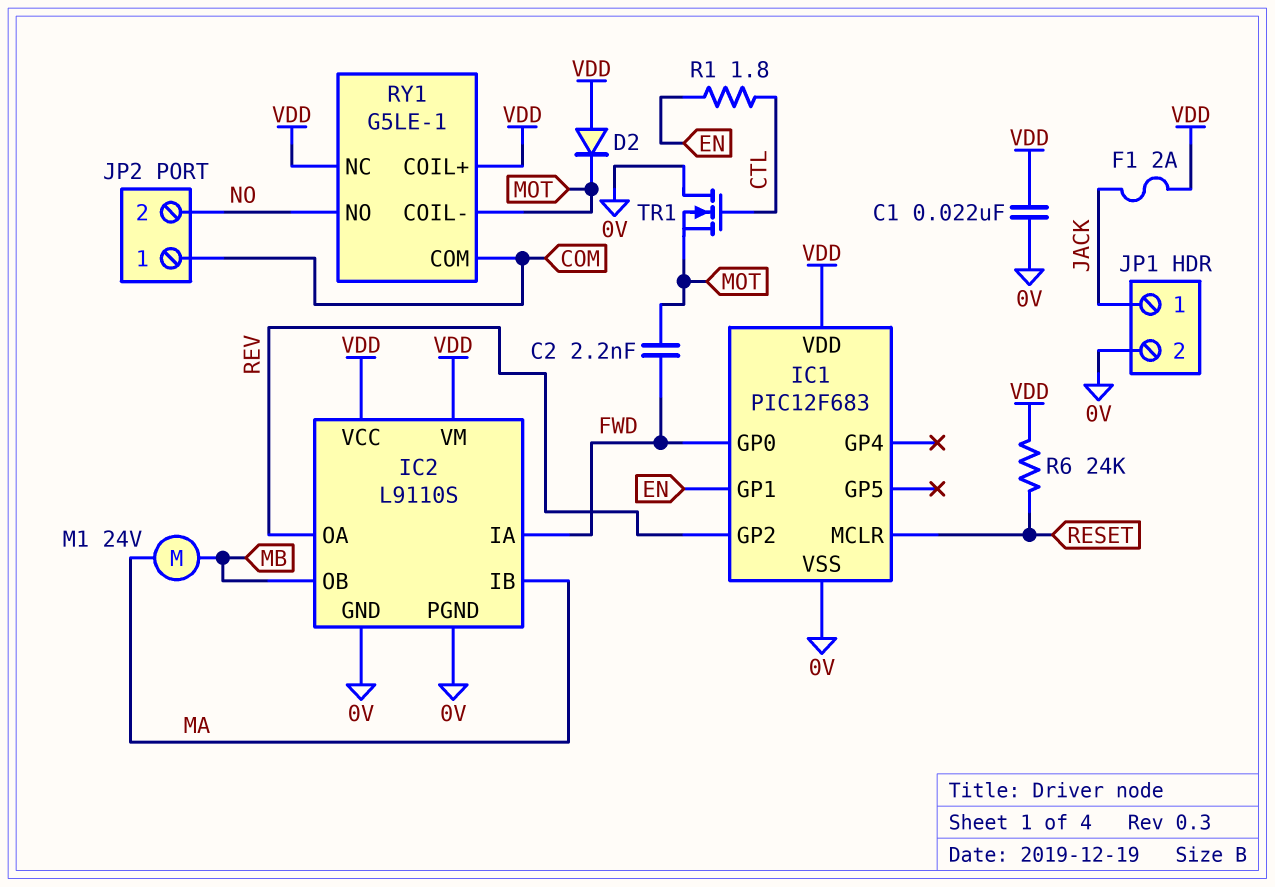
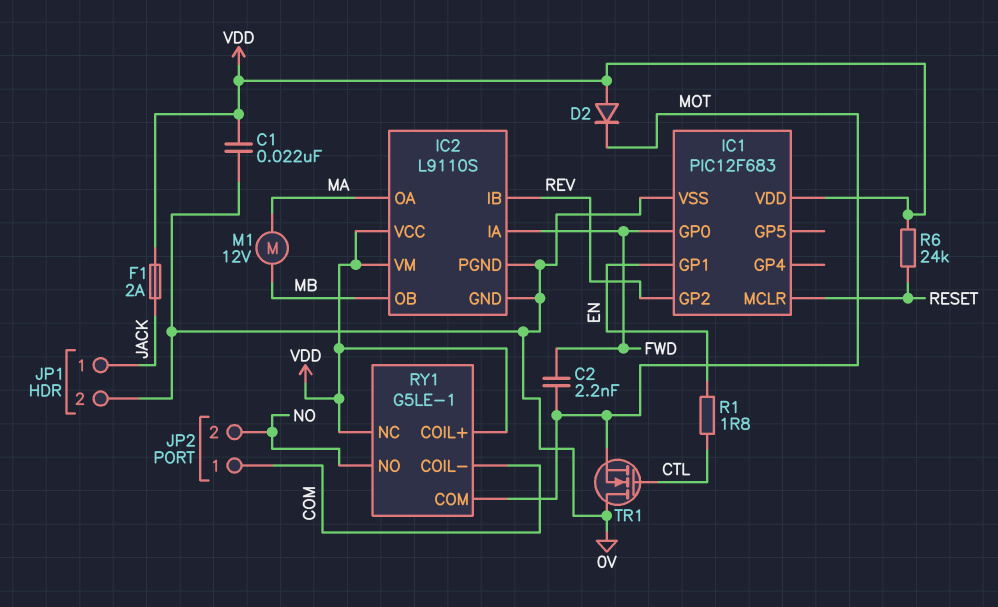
IC2 pin IB: MA -> REV
IC2 pin OA: REV -> MA
M1: motor 24V (MA, MB) -> motor 12V (MA, MB)
RY1 pin COIL-: MOT -> COM
RY1 pin COM: COM -> MOT

